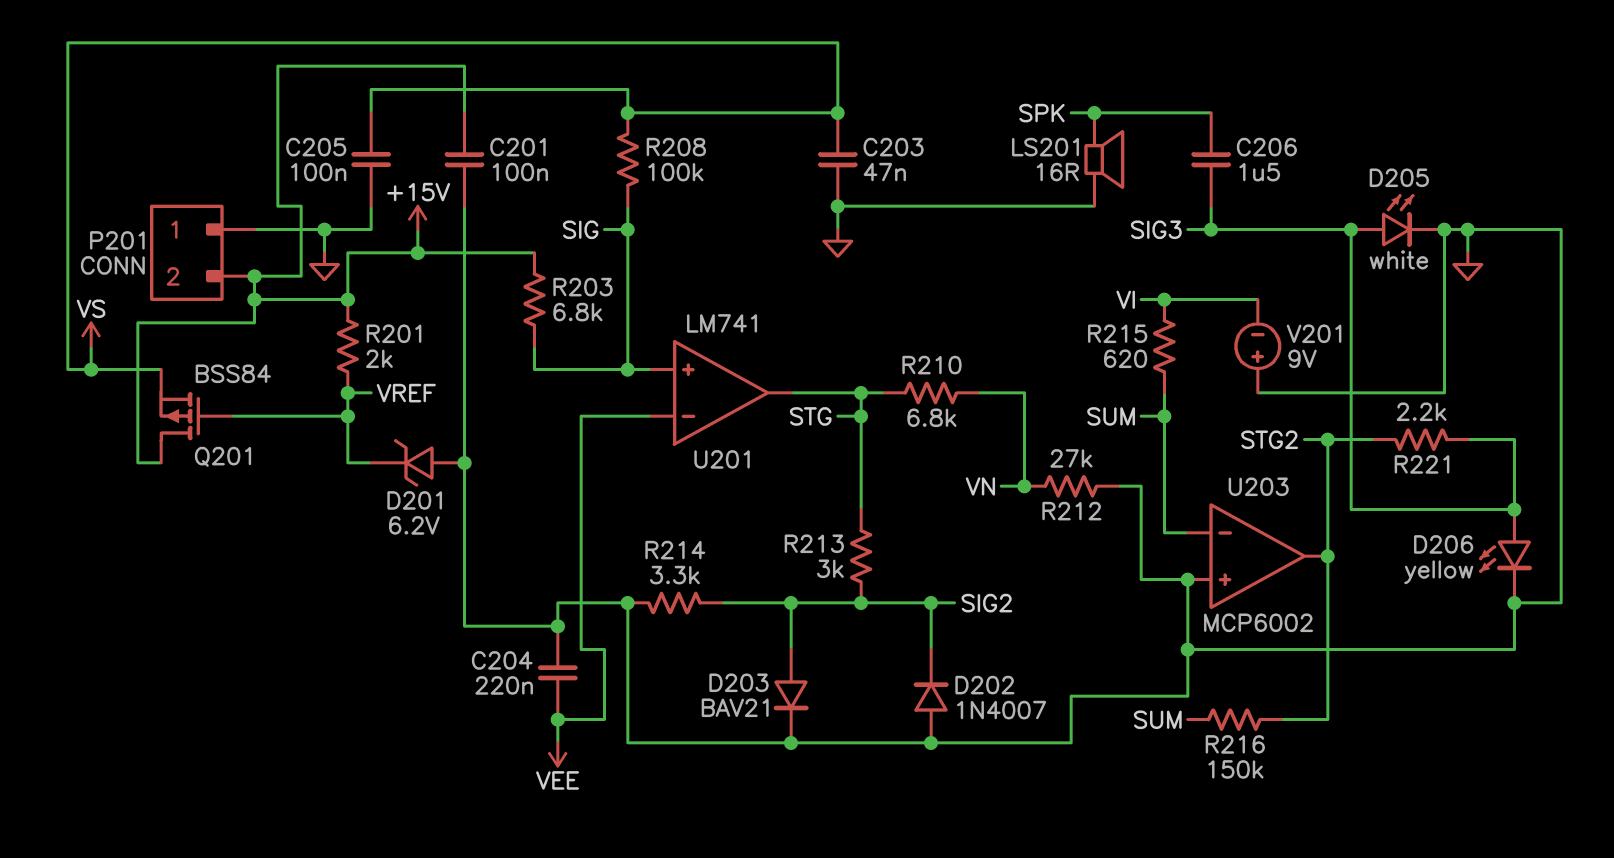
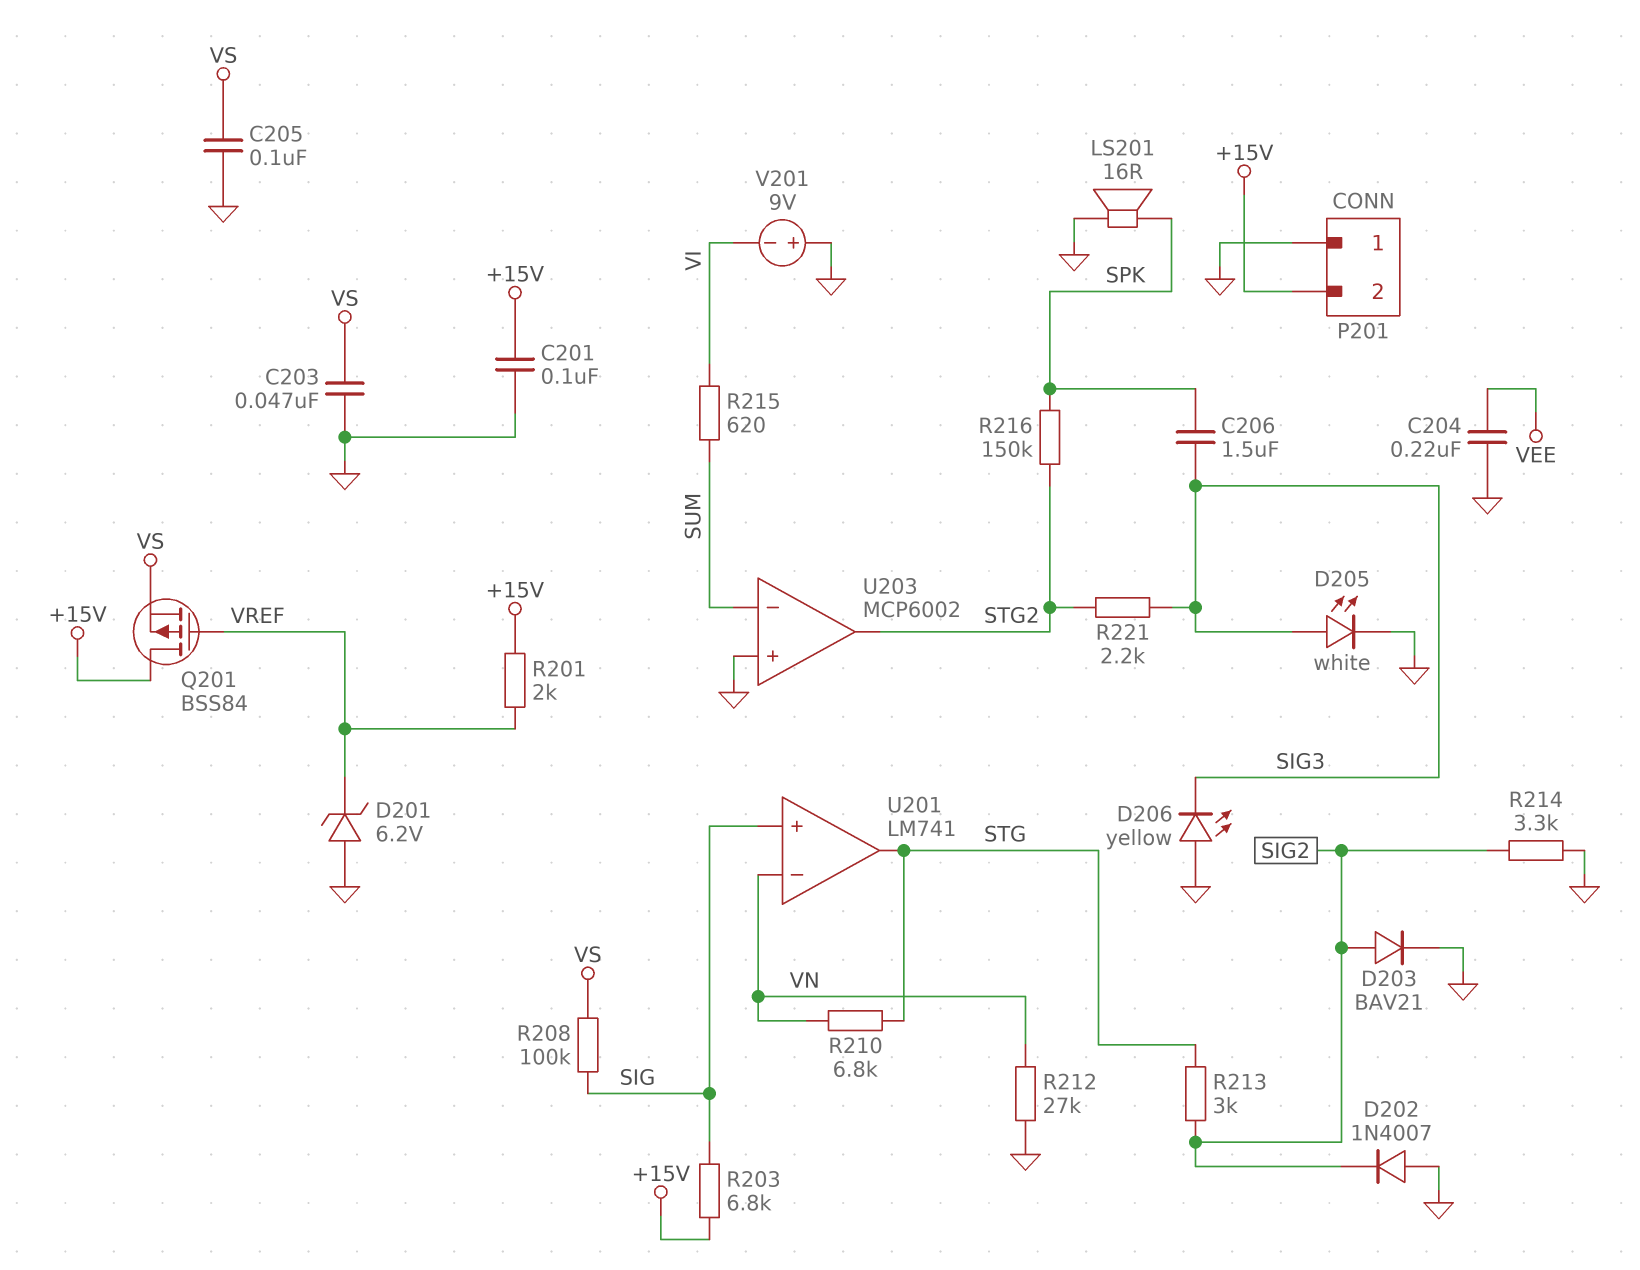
D206: LED yellow (A SIG3, K GND) -> LED yellow (A GND, K SIG3)
R216: 150k (STG2, SUM) -> 150k (SPK, STG2)
U201 pin in-: VEE -> VN

